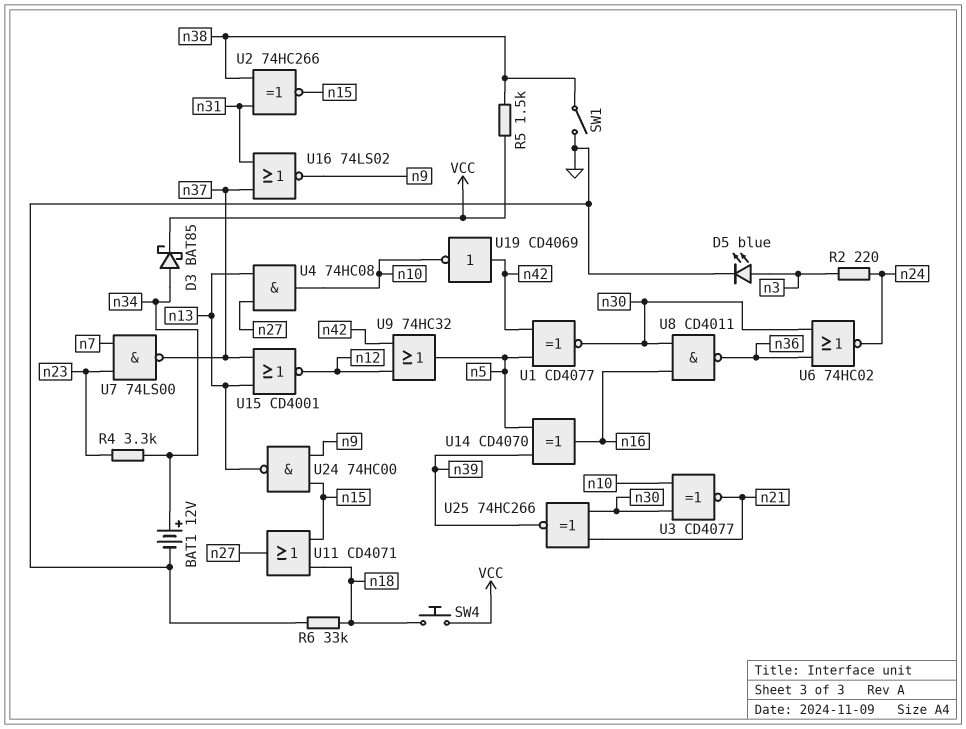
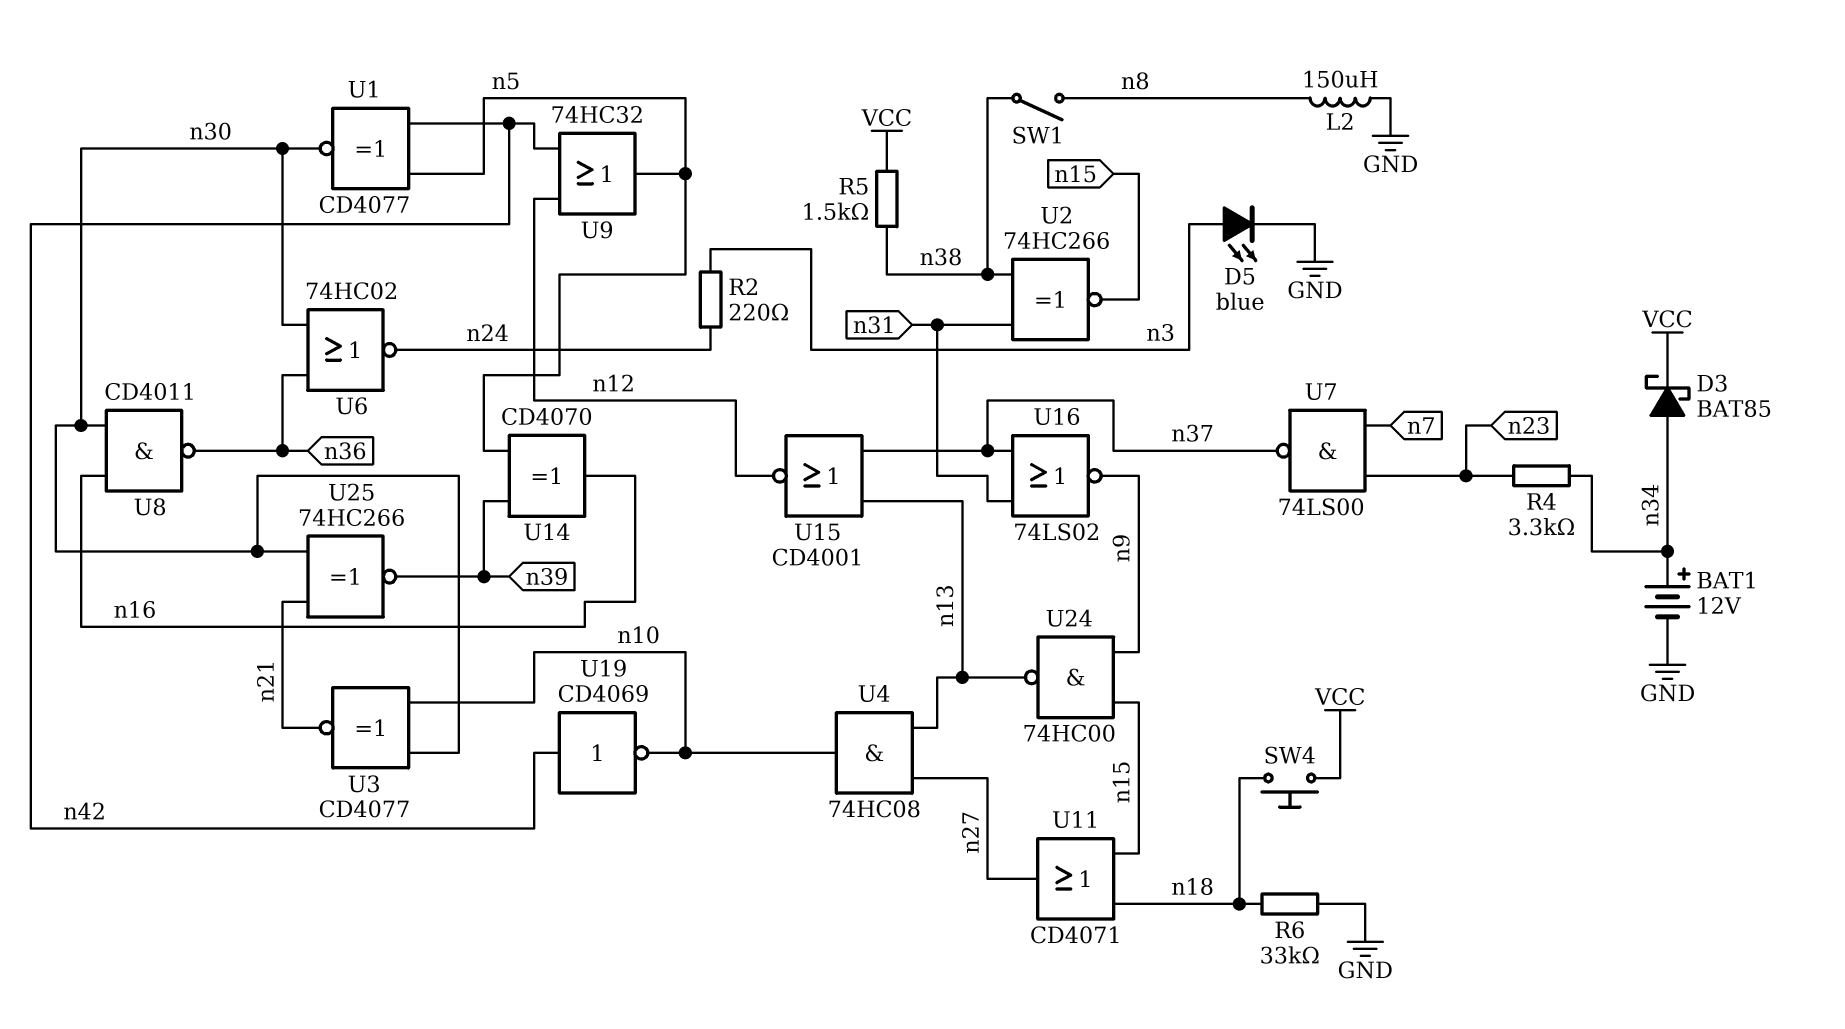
L2: none -> 150uH (GND, n8)
SW1: switch (GND, n38) -> switch (n8, n38)

